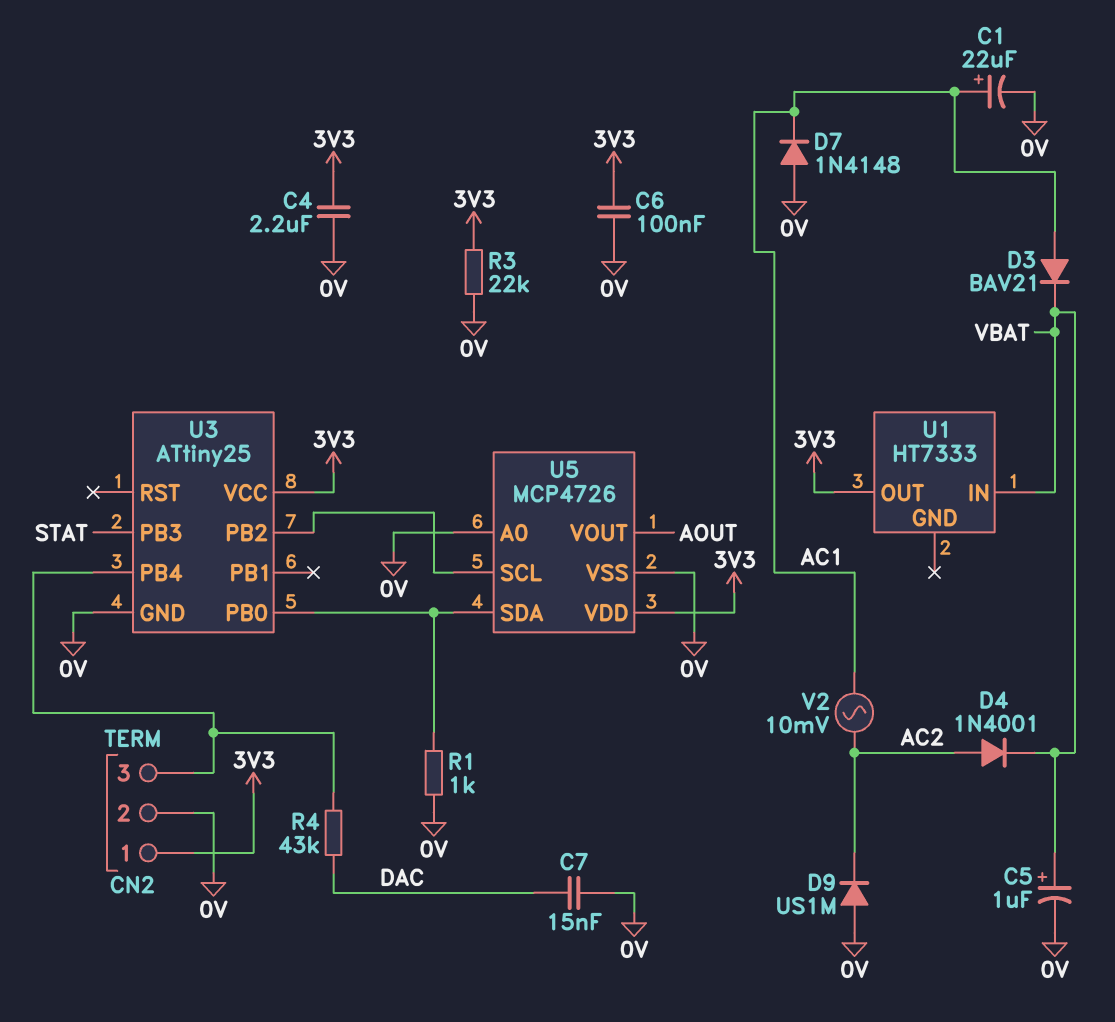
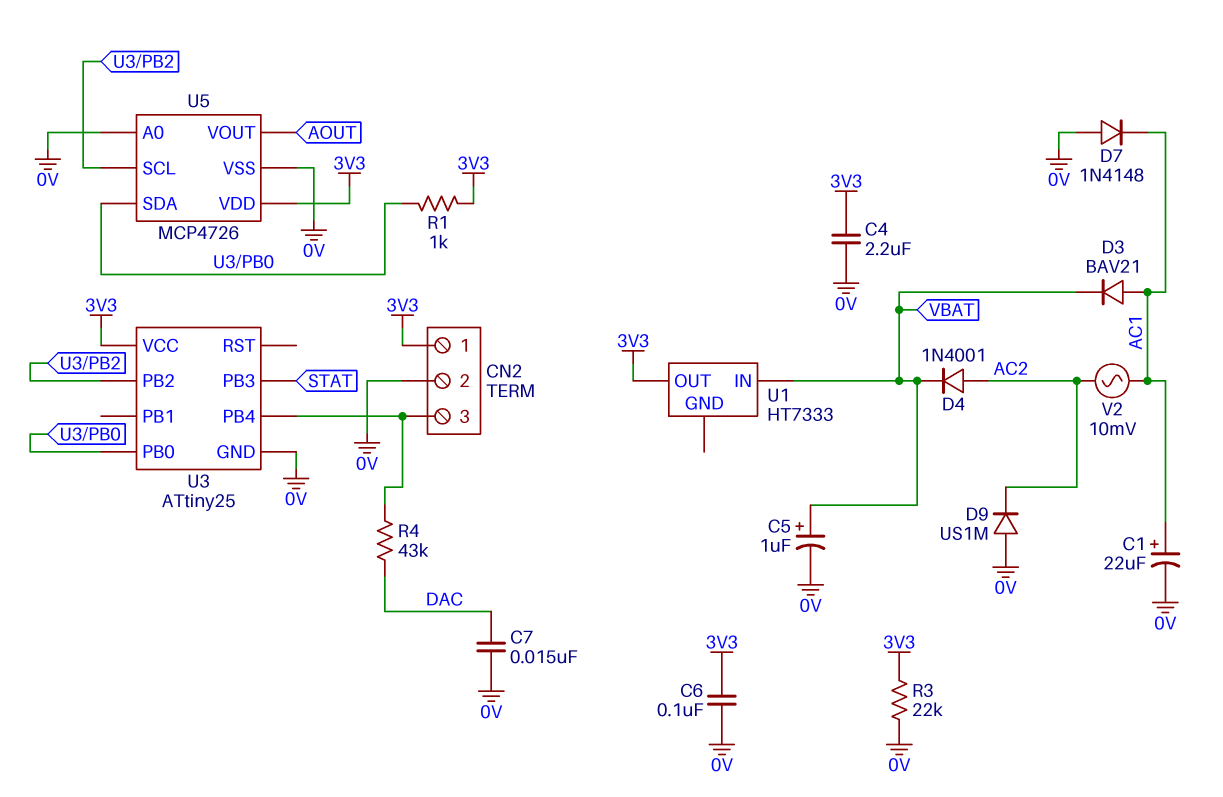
R1: 1k (0V, U3/PB0) -> 1k (3V3, U3/PB0)

